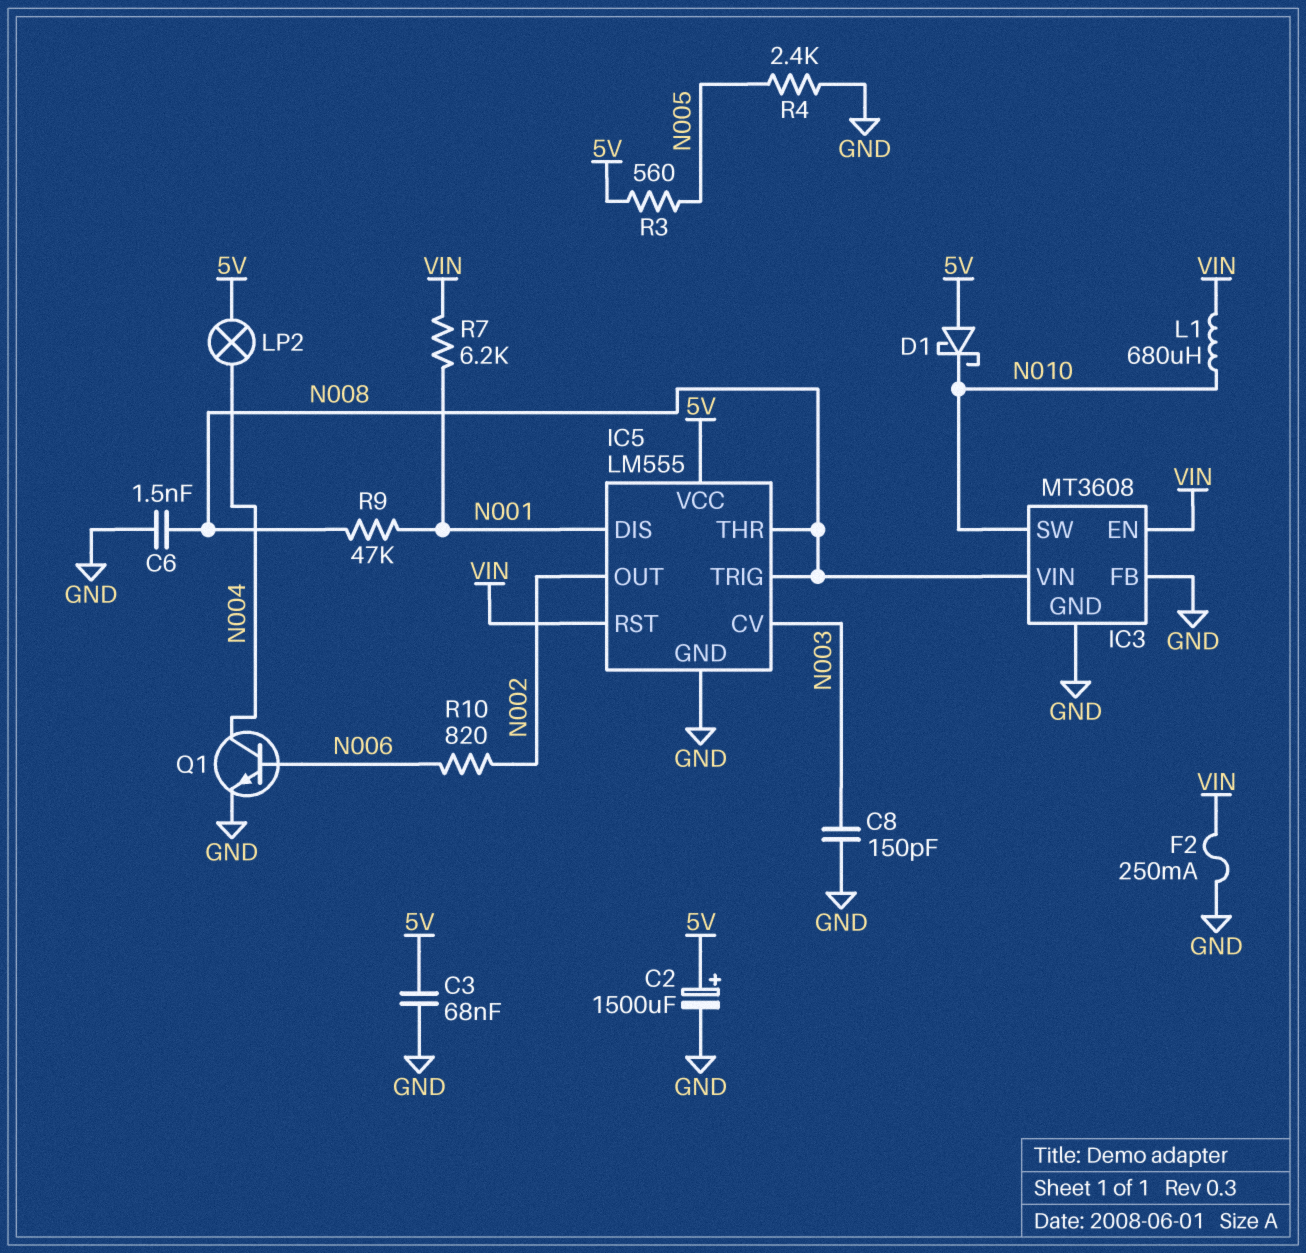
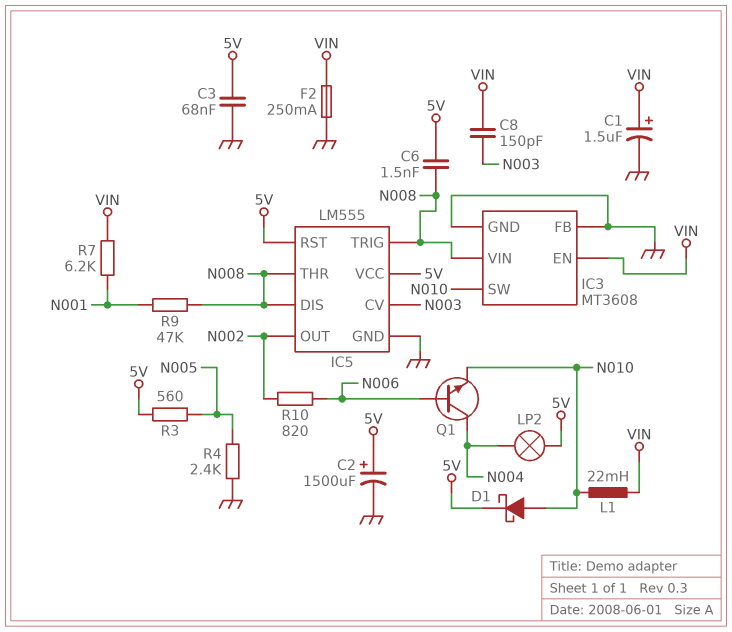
C1: none -> 1.5uF (plus VIN, minus GND)
C6: 1.5nF (GND, N008) -> 1.5nF (5V, N008)
C8: 150pF (GND, N003) -> 150pF (N003, VIN)
D1: schottky (A 5V, K N010) -> schottky (A N010, K 5V)
IC5 pin DIS: N001 -> N008
IC5 pin RST: VIN -> 5V
L1: 680uH (N010, VIN) -> 22mH (N010, VIN)
Q1: NPN (B N006, C N004, E GND) -> NPN (B N006, C N004, E N010)

